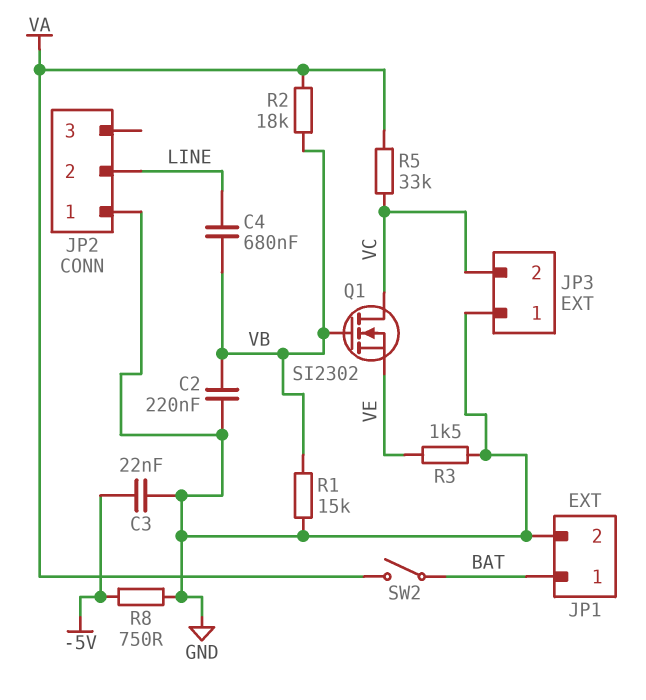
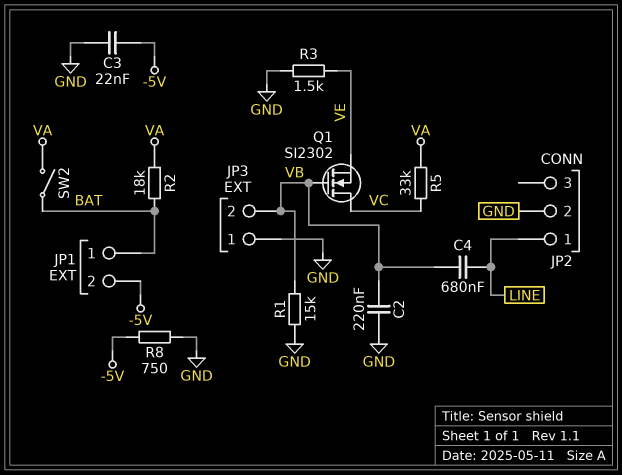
JP1 pin 2: GND -> -5V
JP2 pin 1: GND -> LINE
JP2 pin 2: LINE -> GND
JP3 pin 2: VC -> VB
R2: 18k (VA, VB) -> 18k (BAT, VA)

